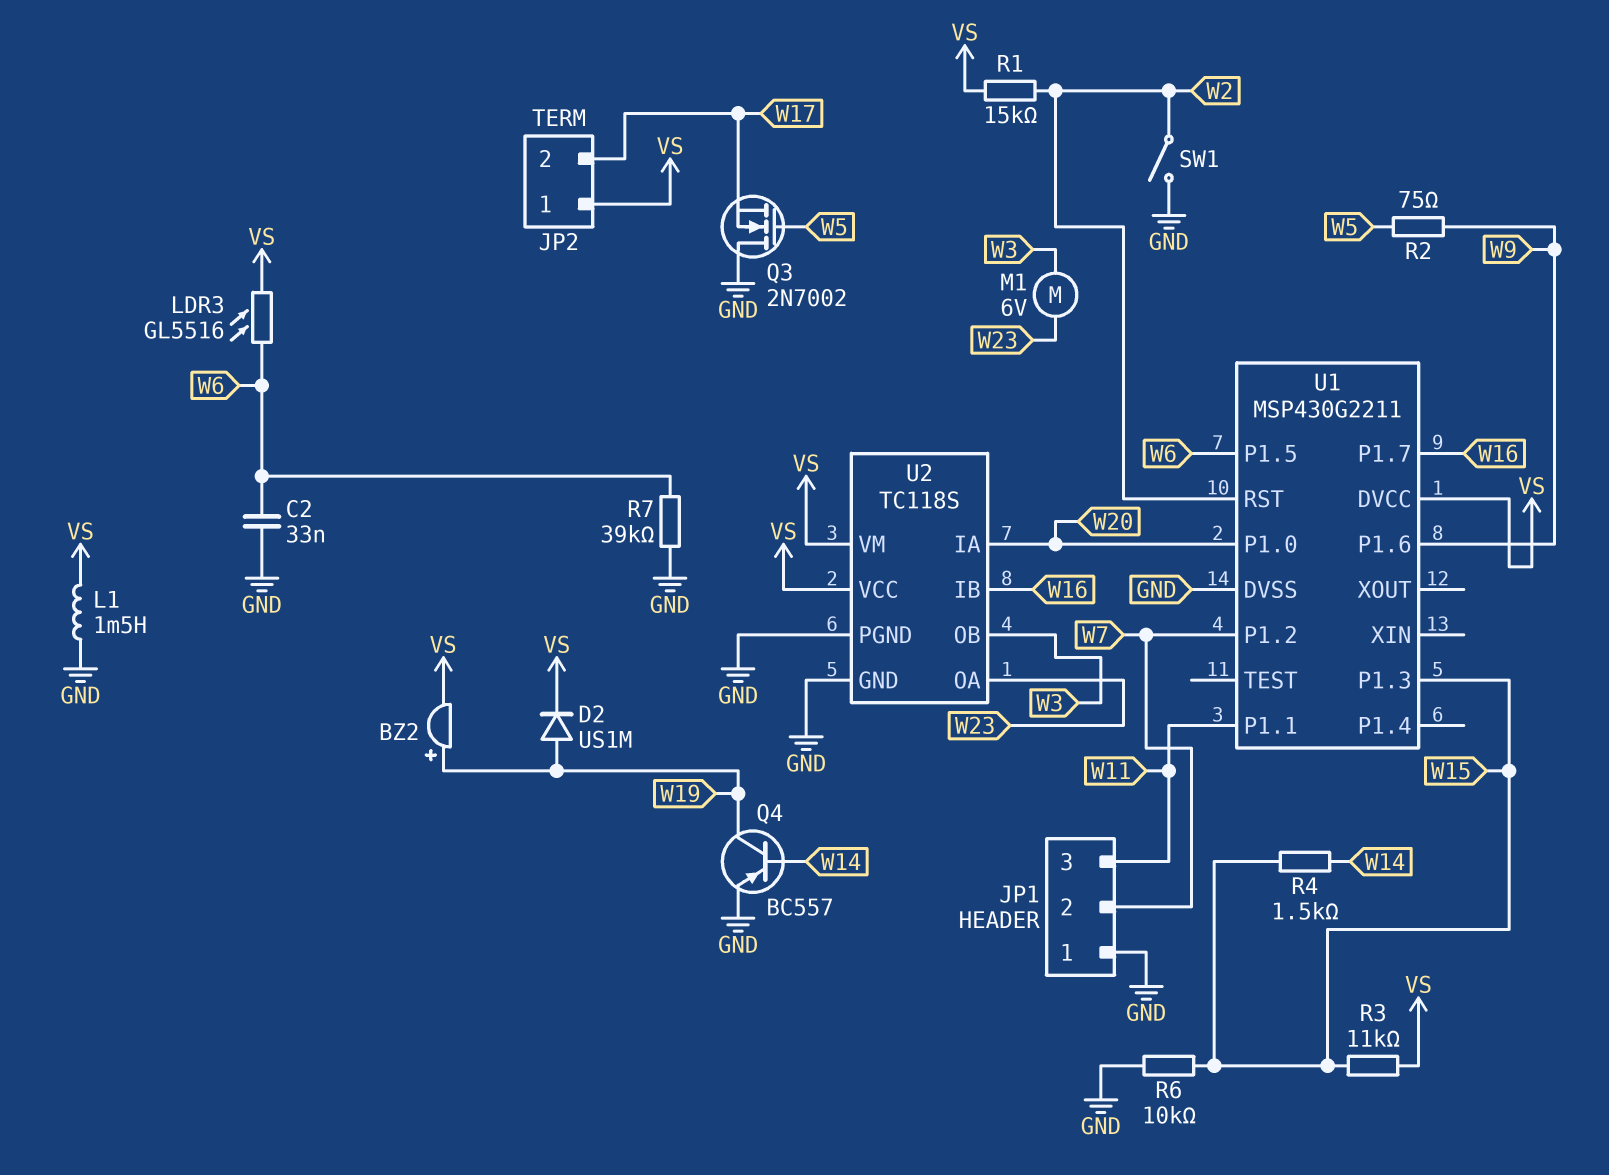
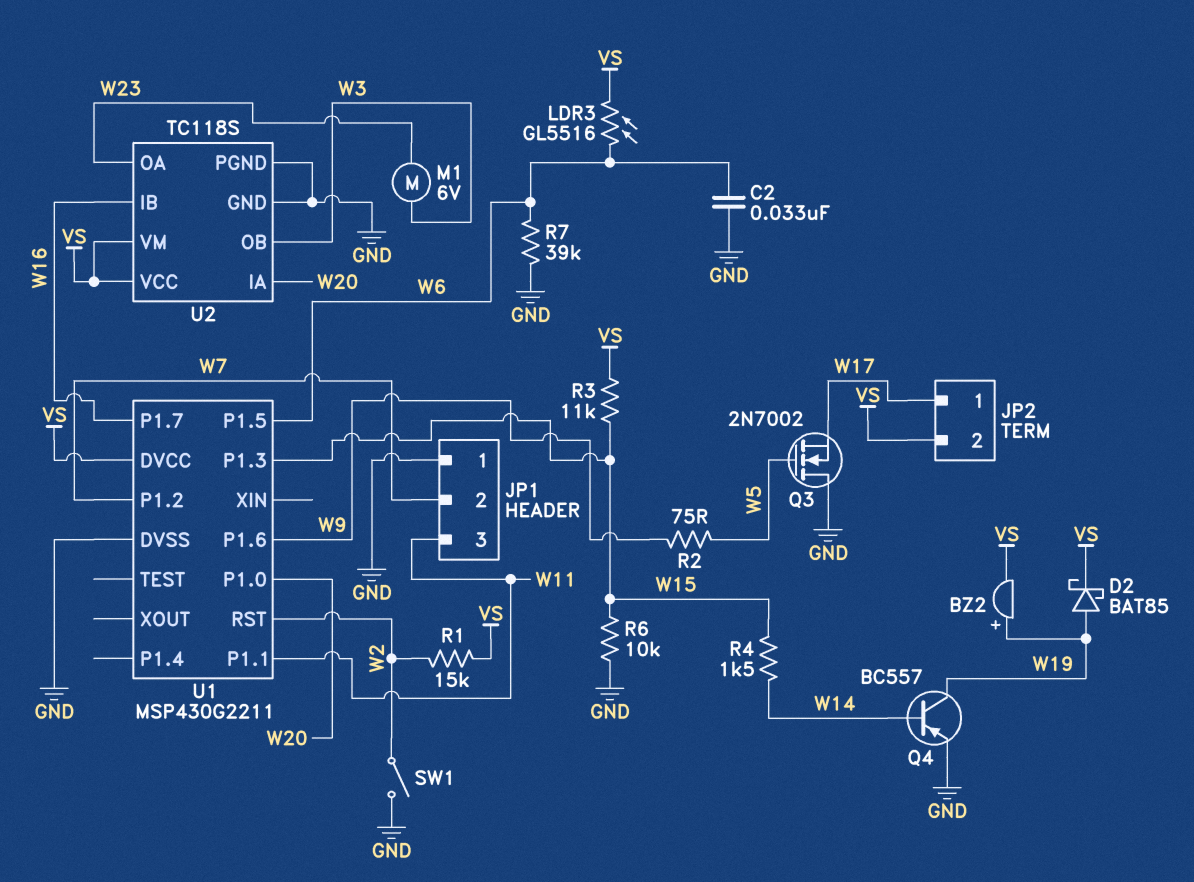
D2: diode US1M (A W19, K VS) -> schottky BAT85 (A W19, K VS)
JP2 pin 1: VS -> W17
JP2 pin 2: W17 -> VS
L1: 1.5mH (GND, VS) -> none

